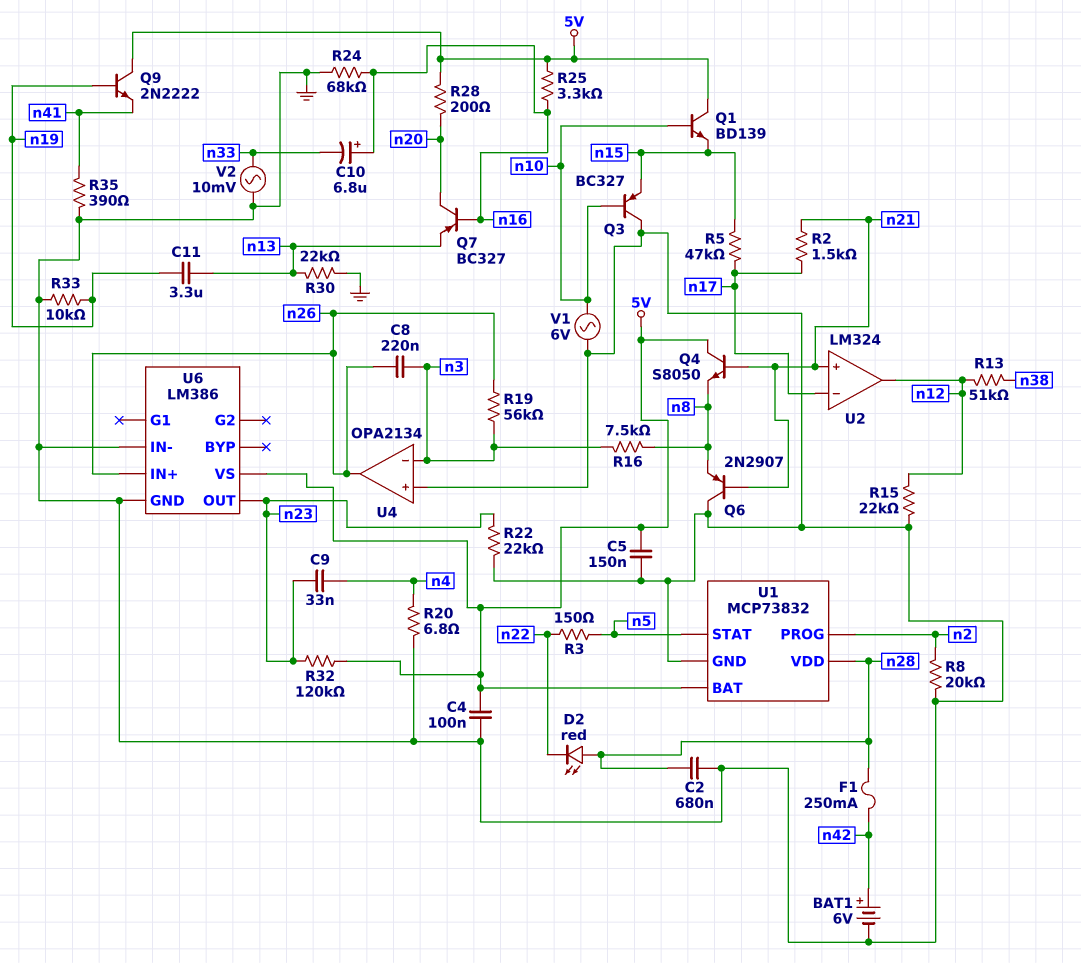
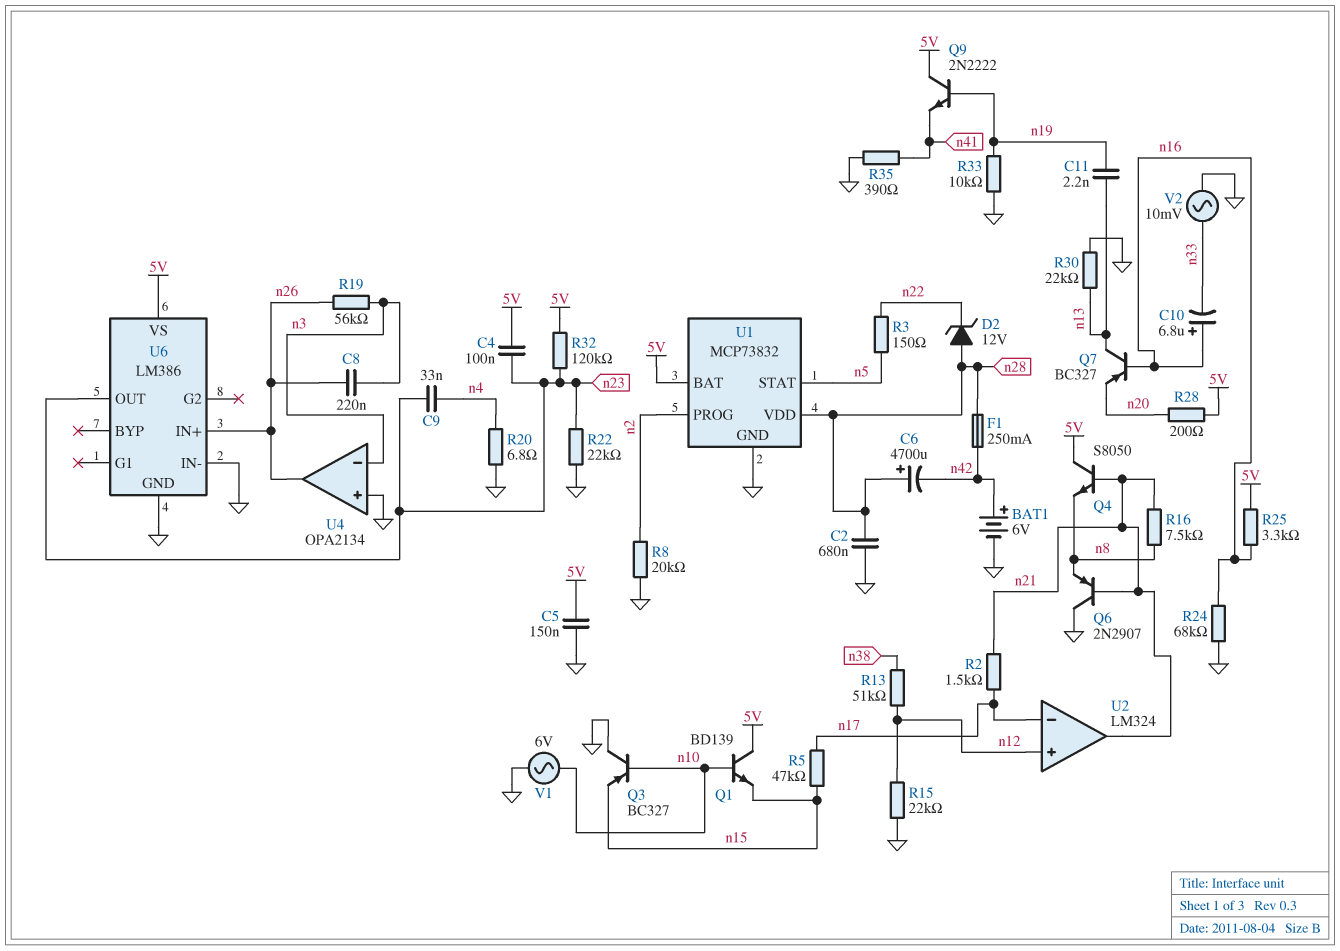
C4: 100nF (5V, GND) -> 100nF (5V, n23)
C6: none -> 4700uF (plus n28, minus n42)
C11: 3.3uF (n13, n19) -> 2.2nF (n13, n19)
D2: LED red (A n28, K n22) -> zener 12V (A n28, K n22)
Q7: PNP BC327 (B n16, C n20, E n13) -> PNP BC327 (B n16, C n13, E n20)
R16: 7.5k (n3, n8) -> 7.5k (n8, n21)
U2 pin in+: n21 -> n12
U2 pin out: n12 -> n21

